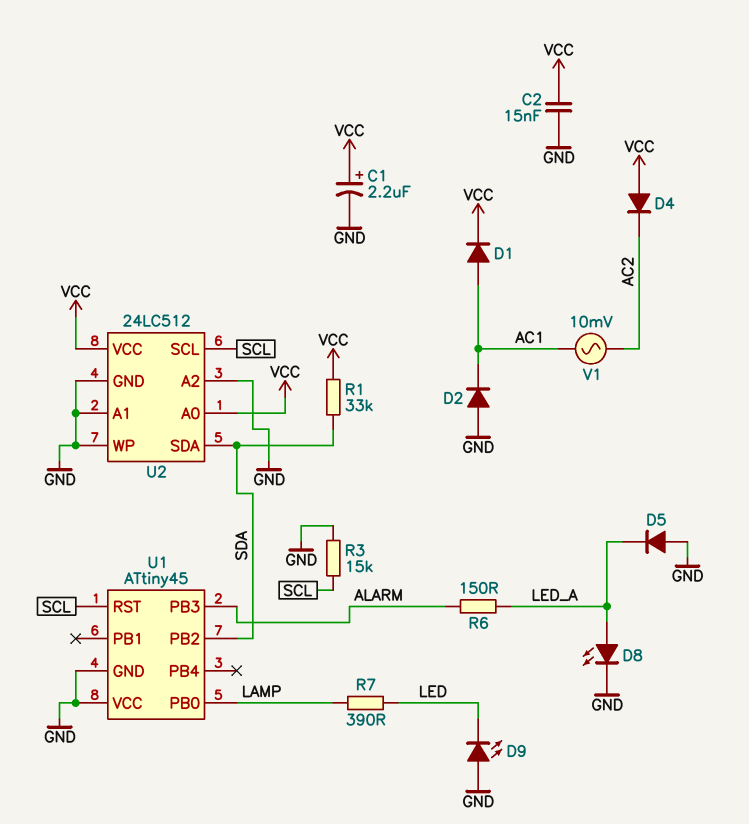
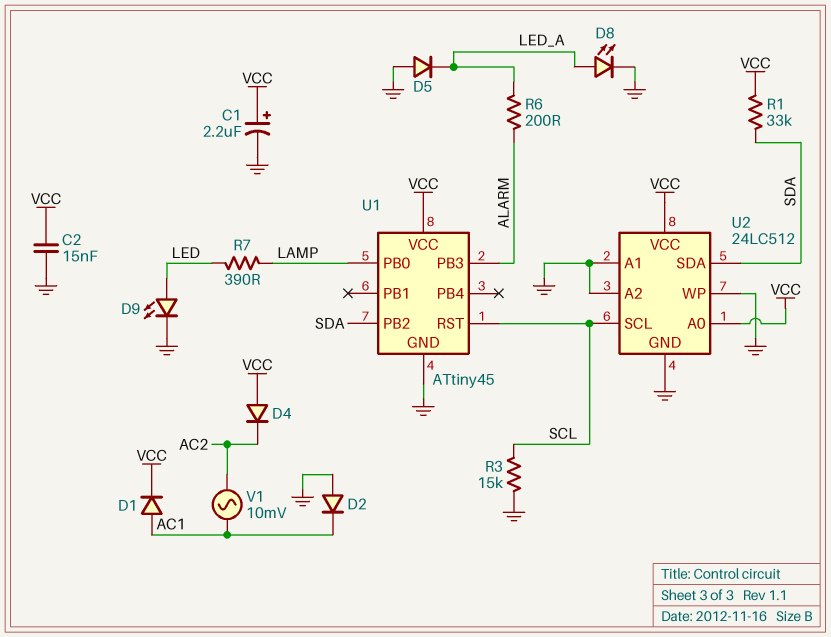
D9: LED (A GND, K LED) -> LED (A LED, K GND)
R6: 150 (ALARM, LED_A) -> 200 (ALARM, LED_A)
U1 pin VCC: GND -> VCC

